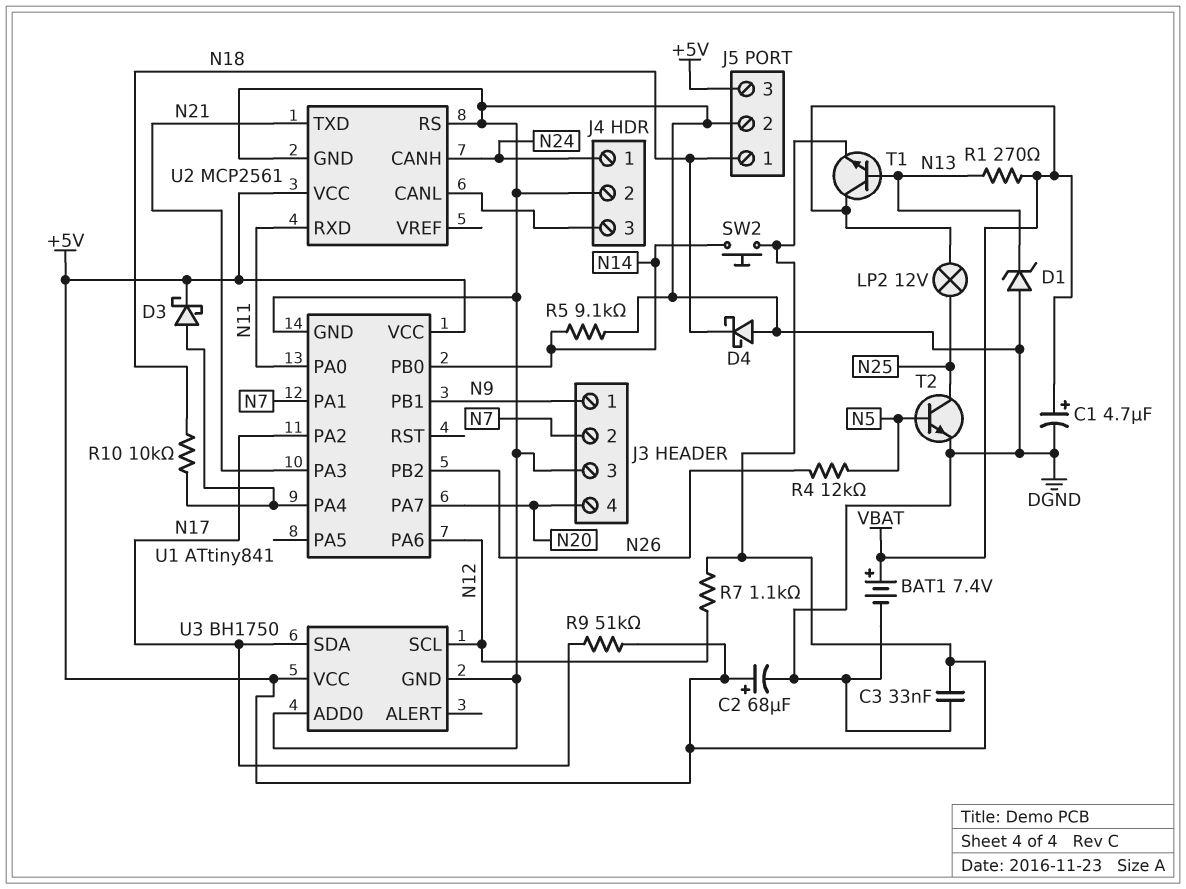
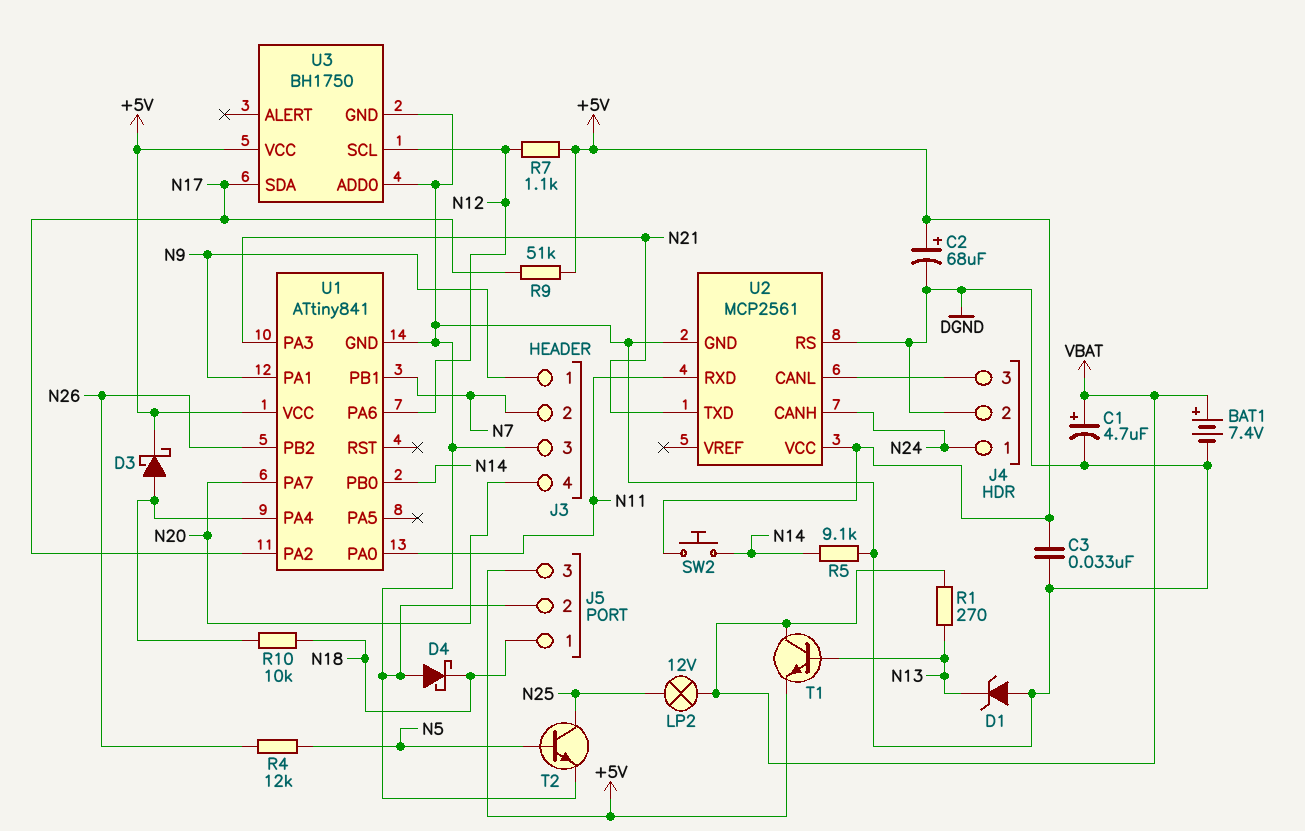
U1 pin PA1: N7 -> N9
U1 pin PB1: N9 -> N7

